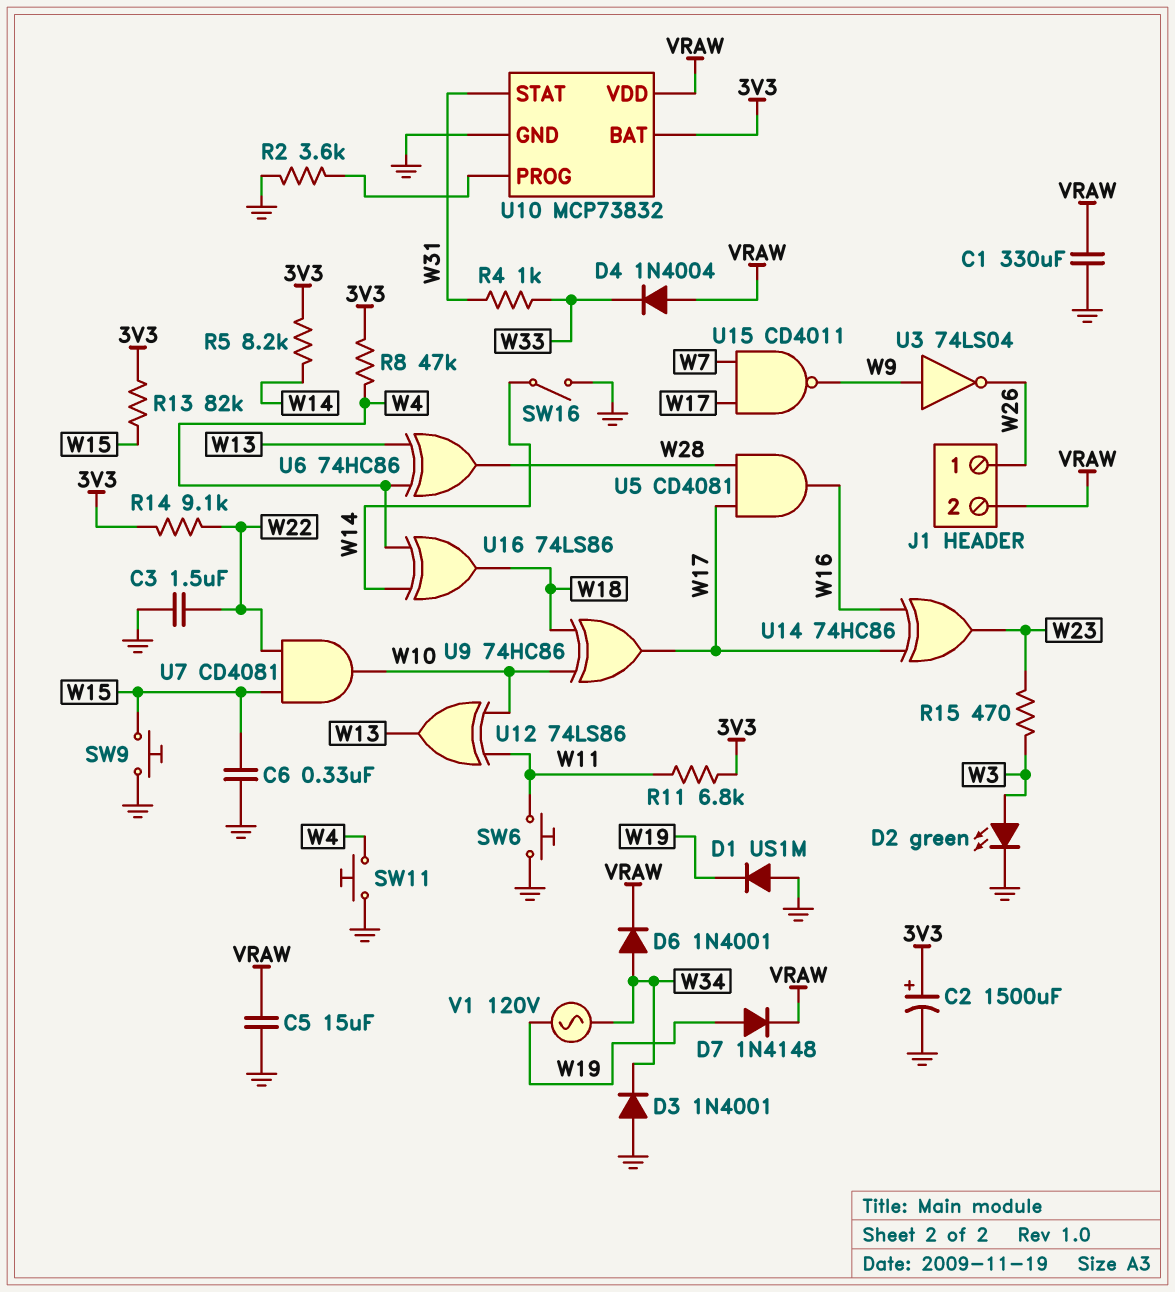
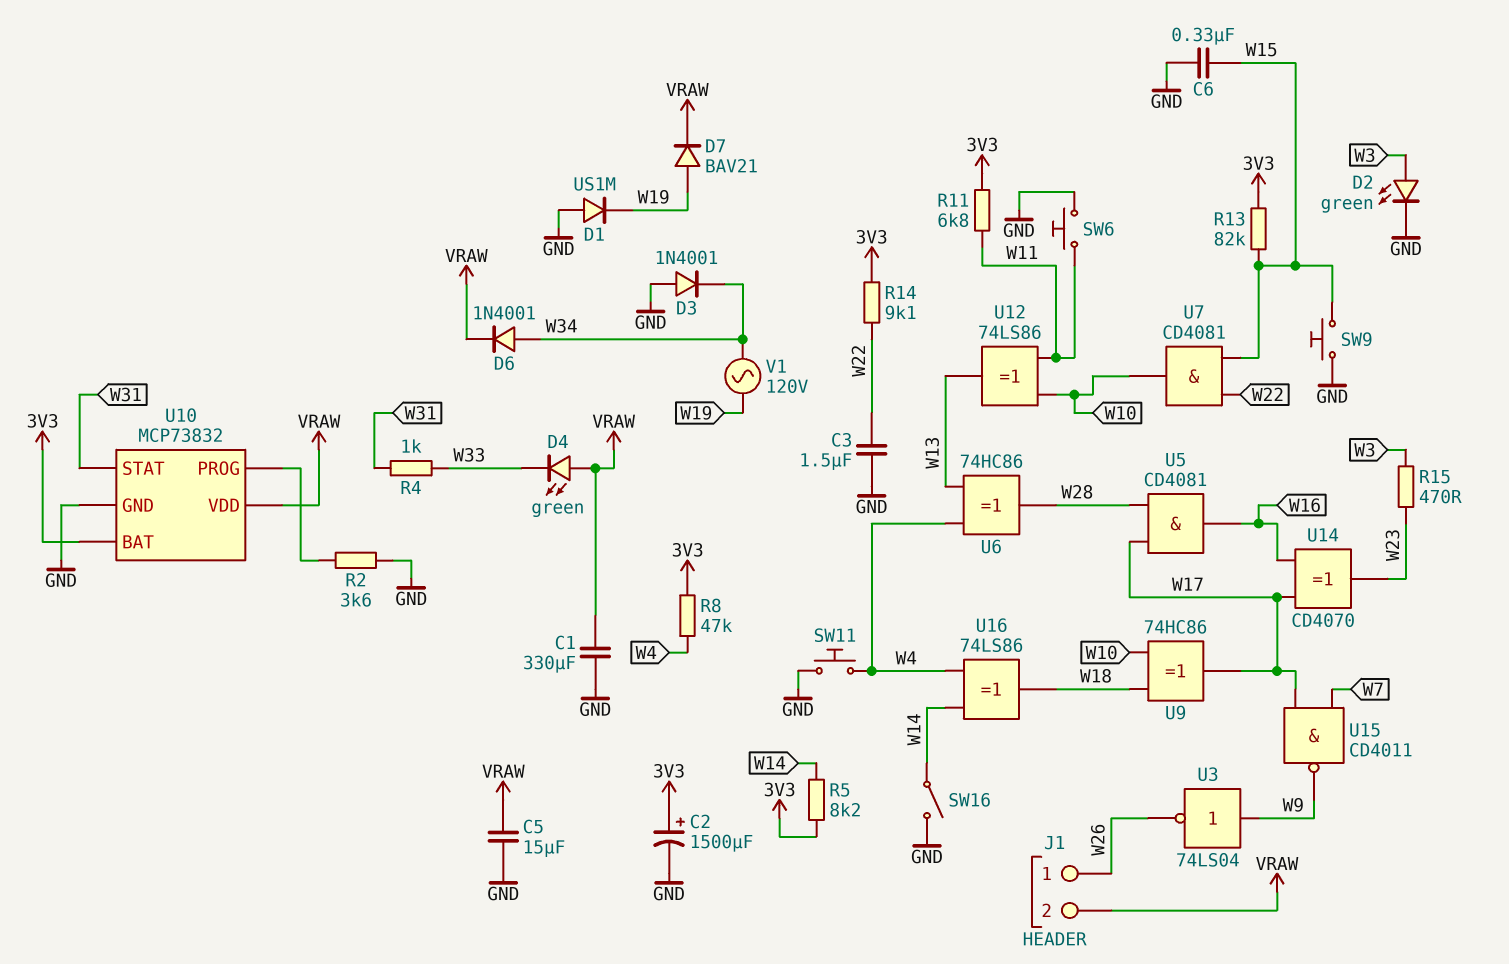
D4: diode 1N4004 (A VRAW, K W33) -> LED green (A VRAW, K W33)
D7: diode 1N4148 (A W19, K VRAW) -> diode BAV21 (A W19, K VRAW)
U14: XOR 74HC86 (in W16, in W17, out W23) -> XOR CD4070 (in W16, in W17, out W23)

